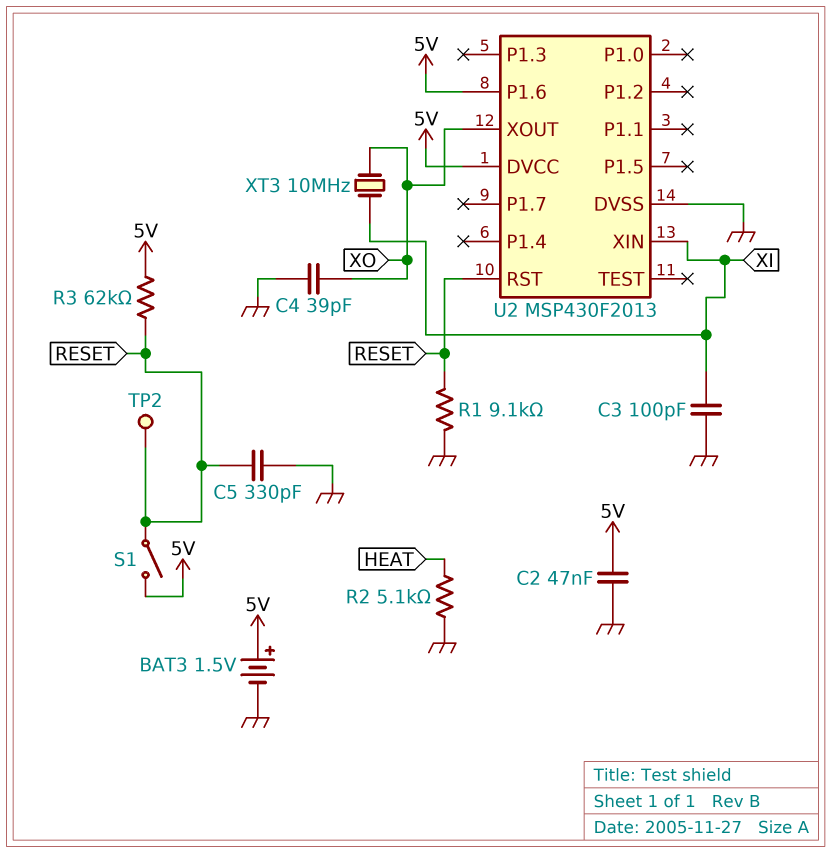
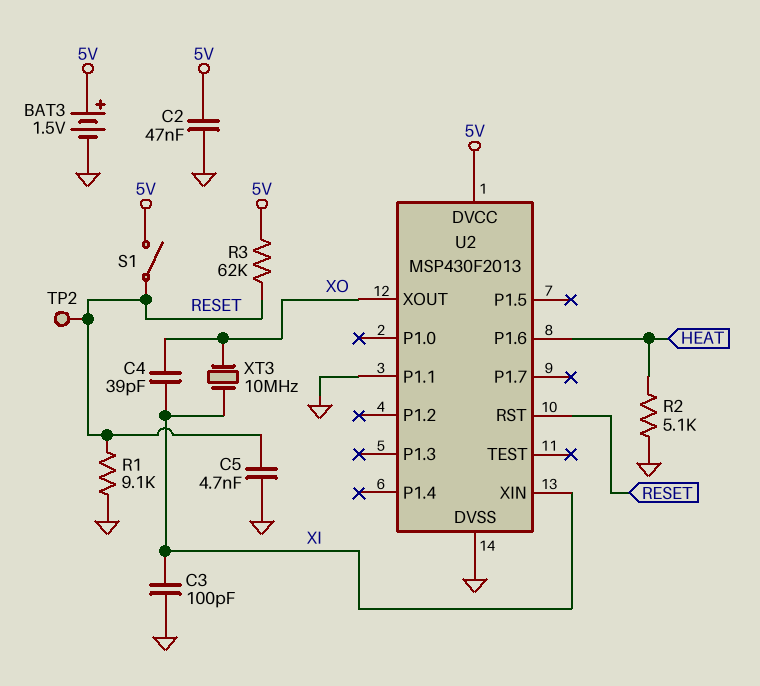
C4: 39pF (GND, XO) -> 39pF (XI, XO)
C5: 330pF (GND, RESET) -> 4.7nF (GND, RESET)
U2 pin P1.1: none -> GND
U2 pin P1.6: 5V -> HEAT

